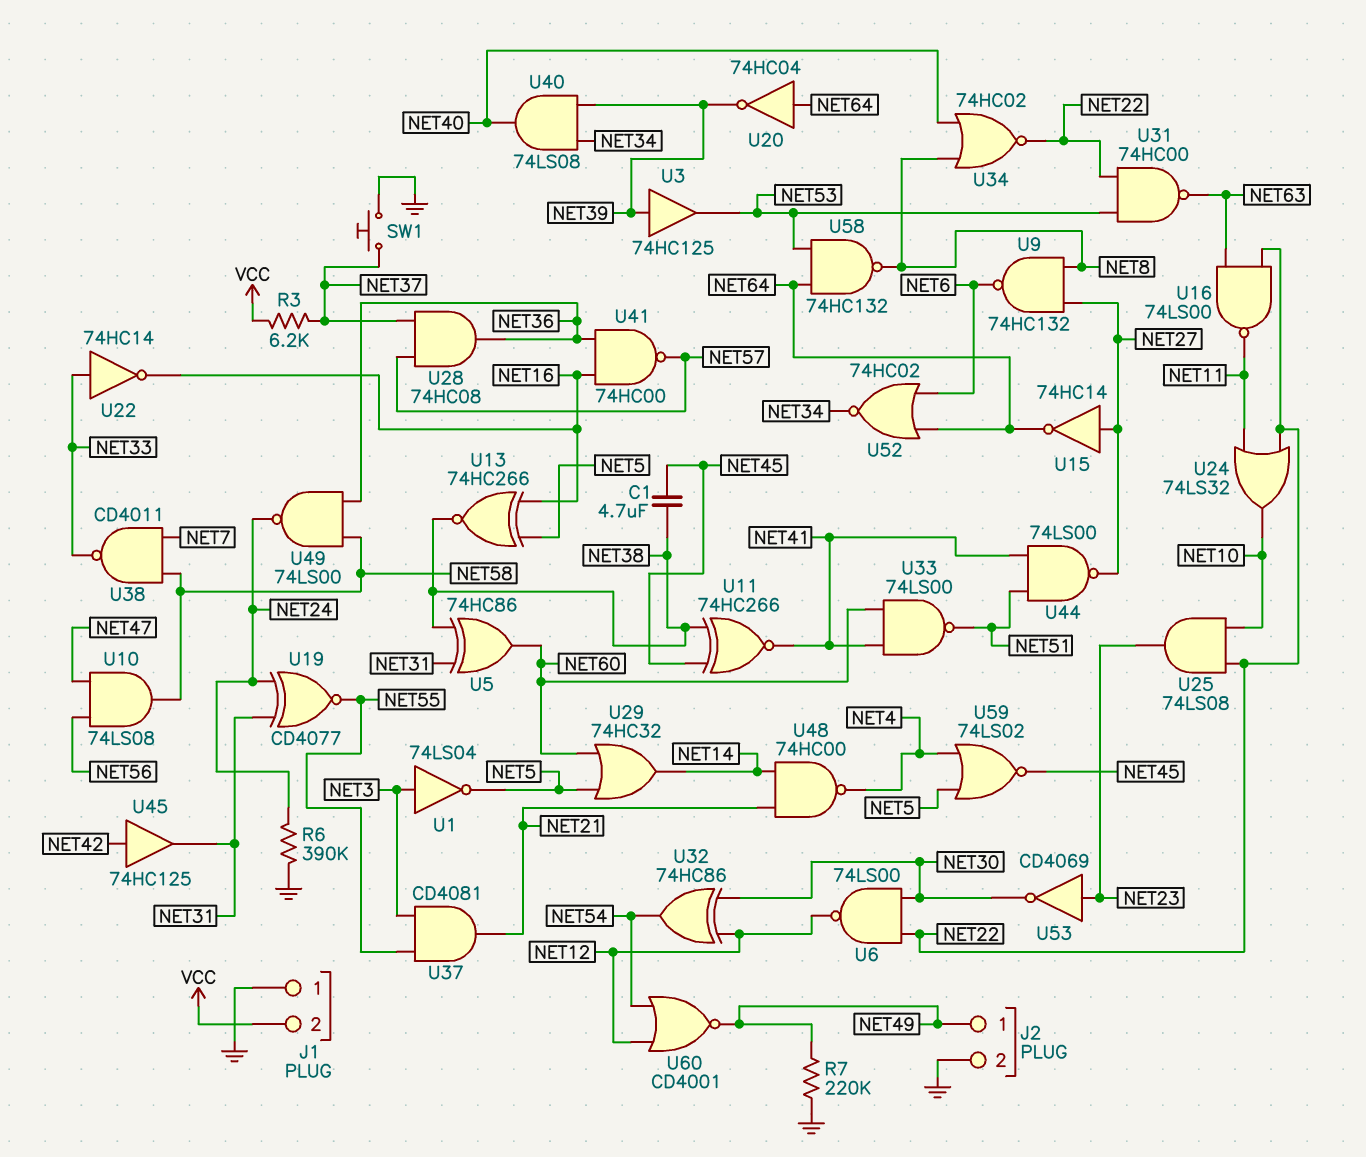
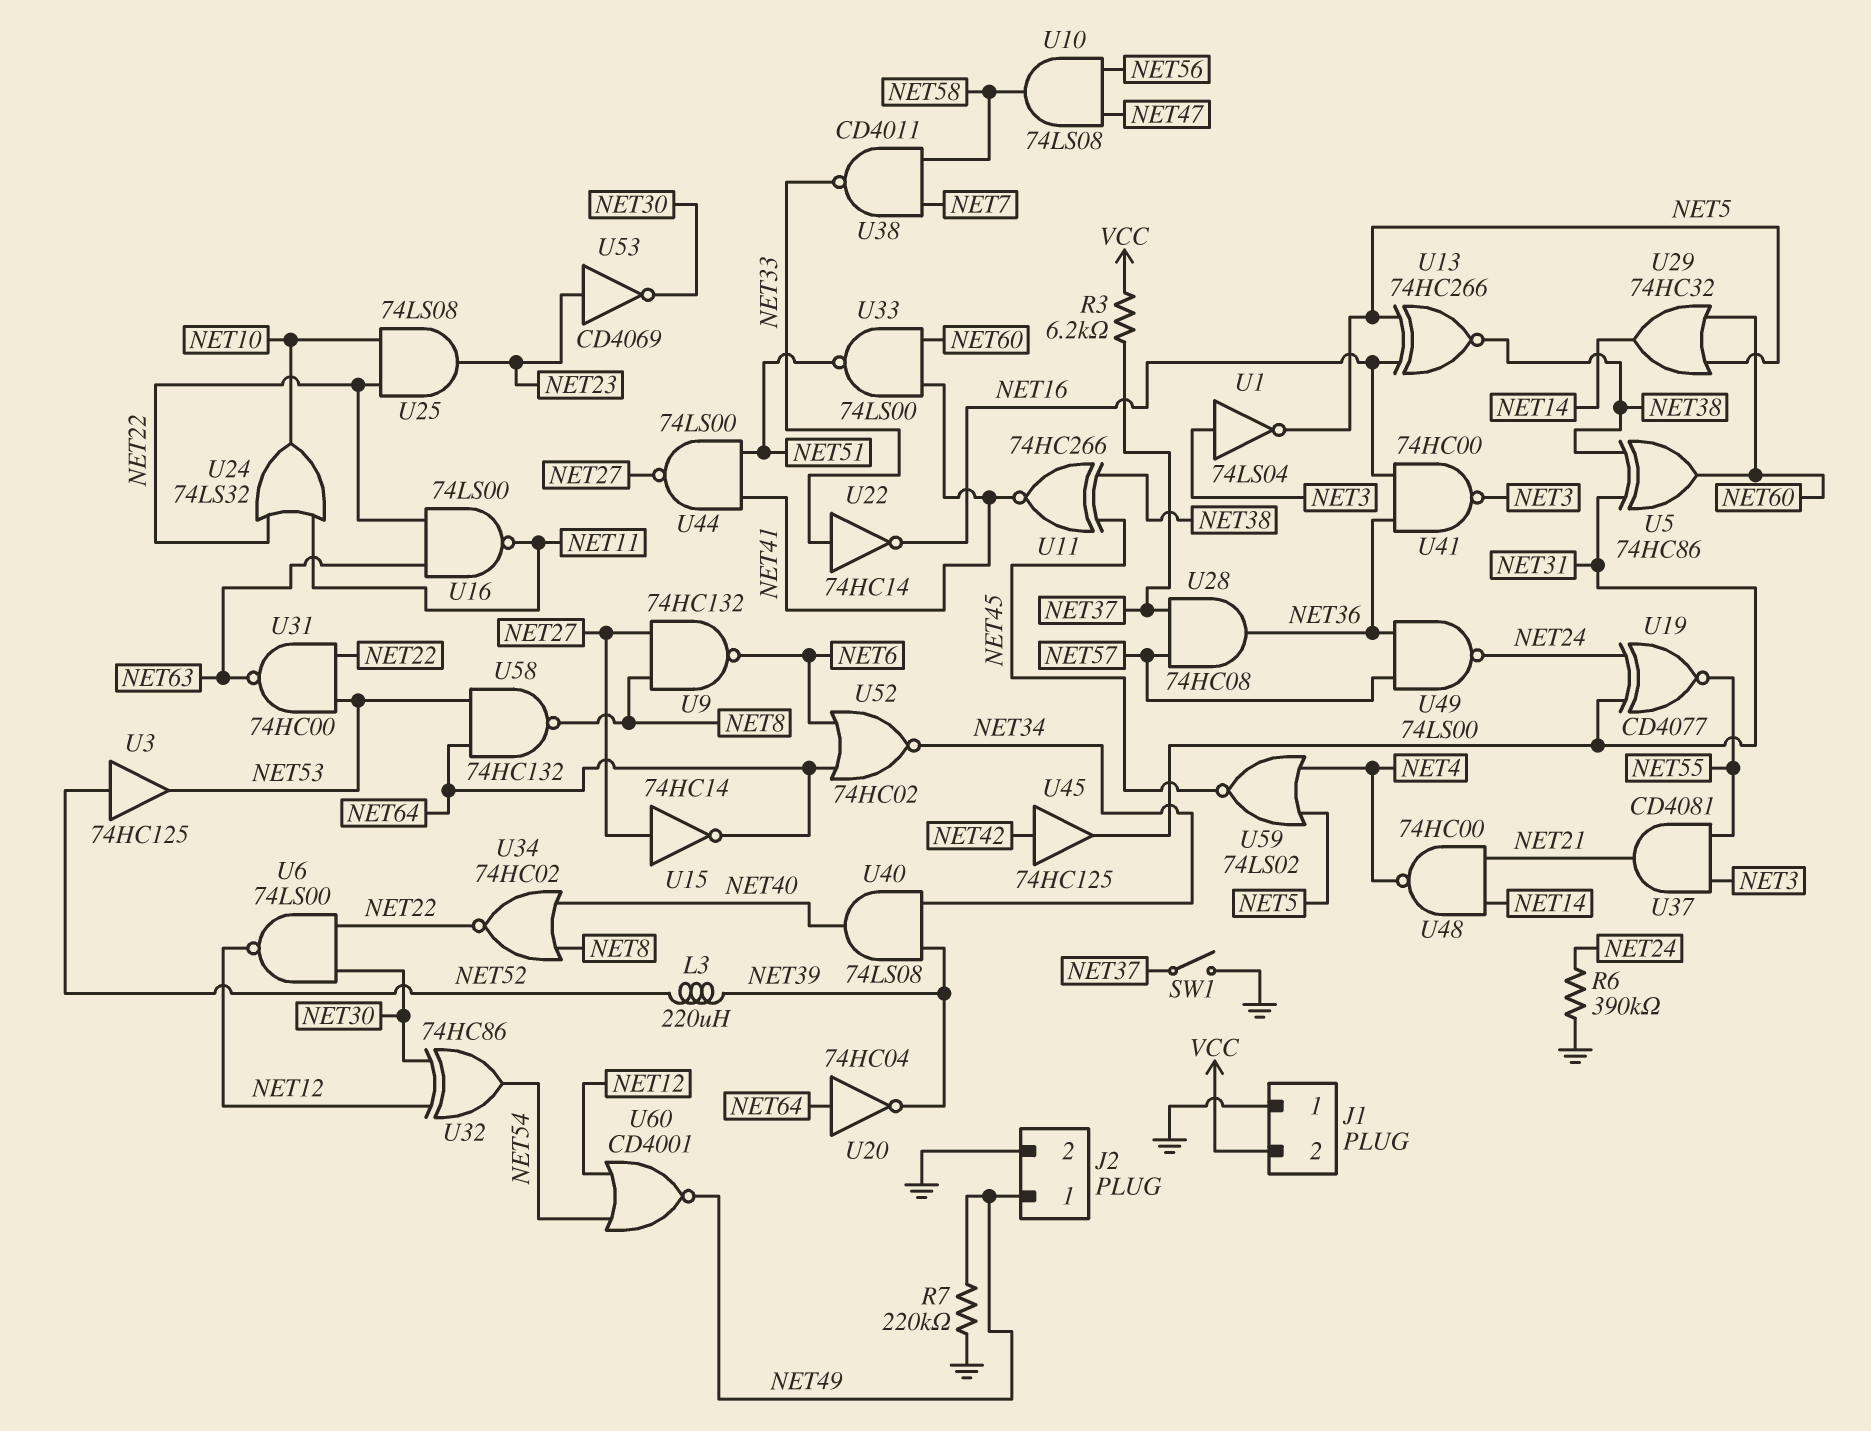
C1: 4.7uF (NET38, NET45) -> none
L3: none -> 220uH (NET39, NET52)
SW1: button (GND, NET37) -> switch (GND, NET37)
U3: buffer 74HC125 (in NET39, out NET53) -> buffer 74HC125 (in NET52, out NET53)
U41: NAND 74HC00 (in NET16, in NET36, out NET57) -> NAND 74HC00 (in NET16, in NET36, out NET3)
U49: NAND 74LS00 (in NET36, in NET58, out NET24) -> NAND 74LS00 (in NET36, in NET57, out NET24)

